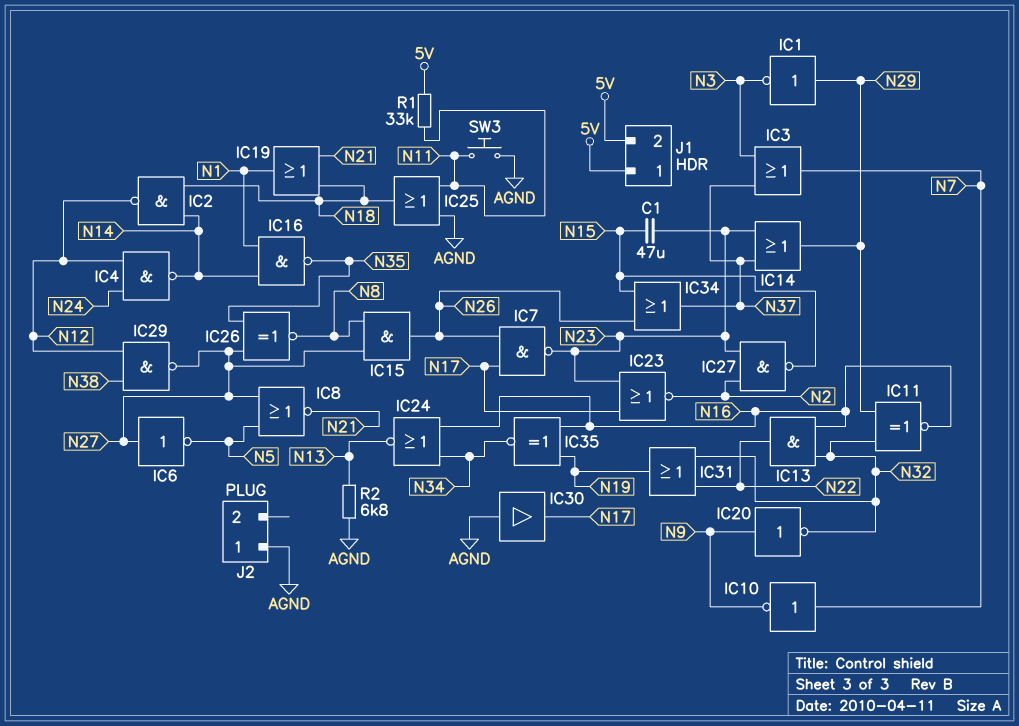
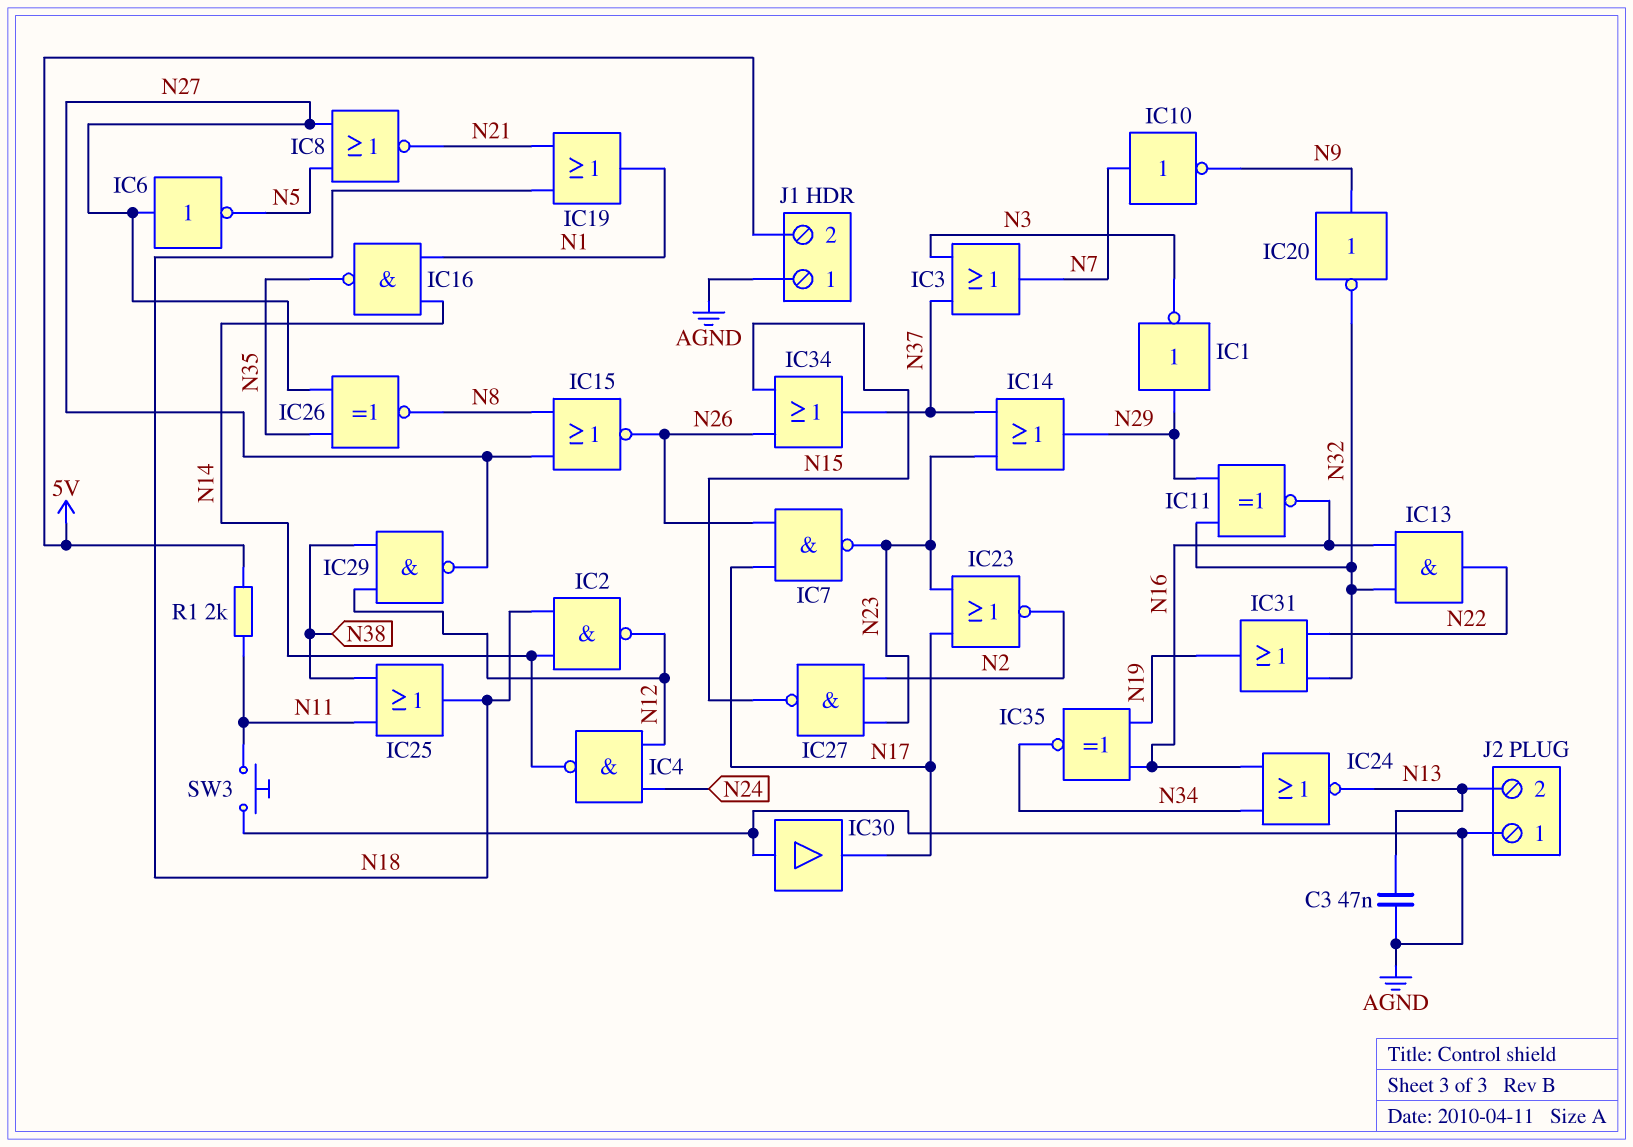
C1: 47uF (N15, N23) -> none
C3: none -> 47nF (AGND, N13)
IC15: AND (in N8, in N27, out N26) -> NOR (in N8, in N27, out N26)
IC25: OR (in AGND, in N11, out N18) -> OR (in N11, in N38, out N18)
J1 pin 1: 5V -> AGND
J2 pin 2: none -> N13
R1: 33k (5V, N11) -> 2k (5V, N11)
R2: 6.8k (AGND, N13) -> none

